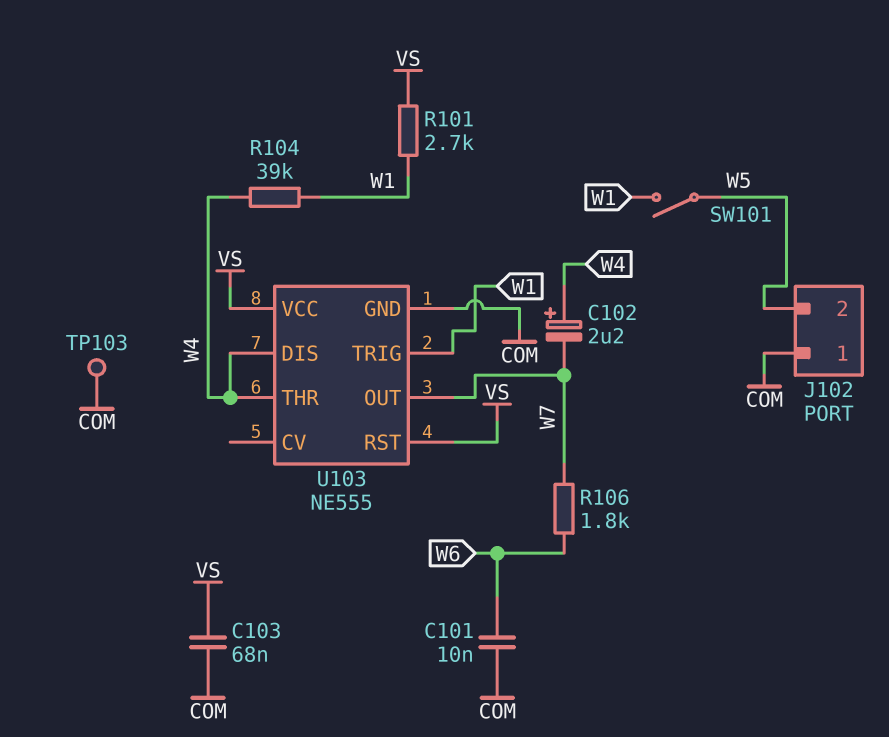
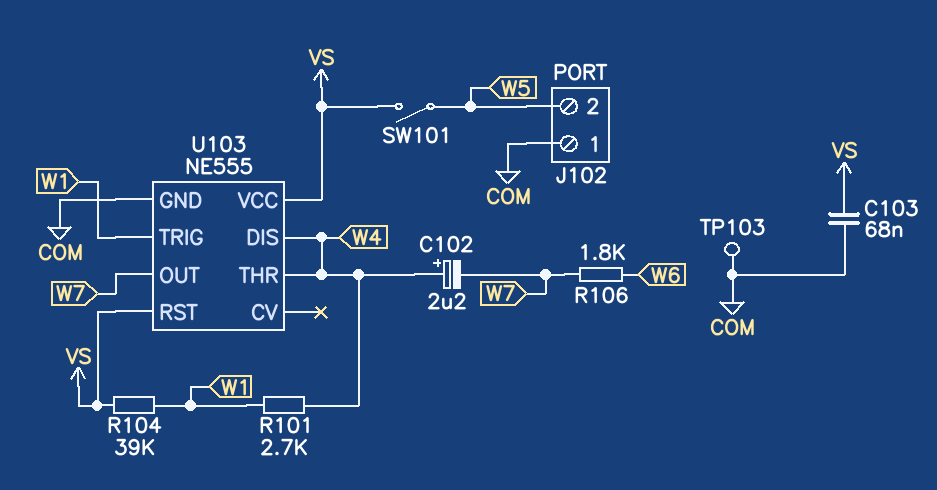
C101: 10nF (COM, W6) -> none
R101: 2.7k (VS, W1) -> 2.7k (W1, W4)
R104: 39k (W1, W4) -> 39k (VS, W1)
SW101: switch (W1, W5) -> switch (VS, W5)

